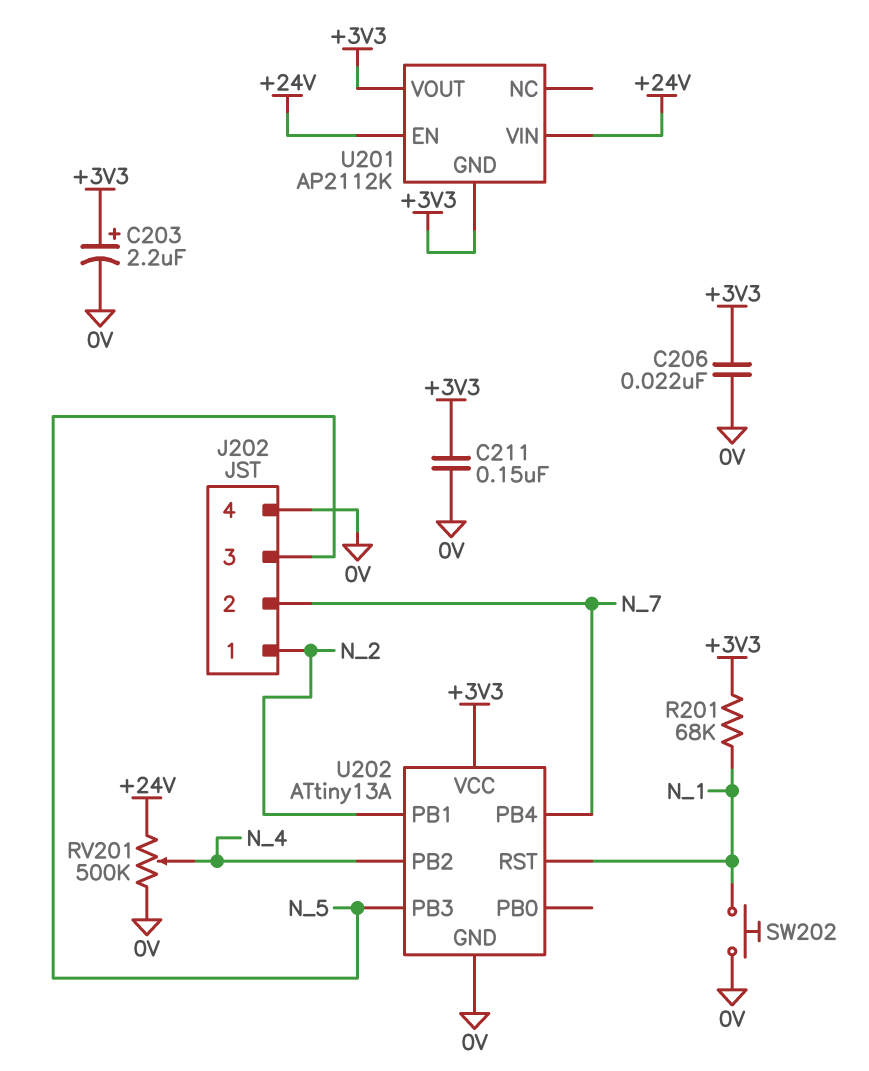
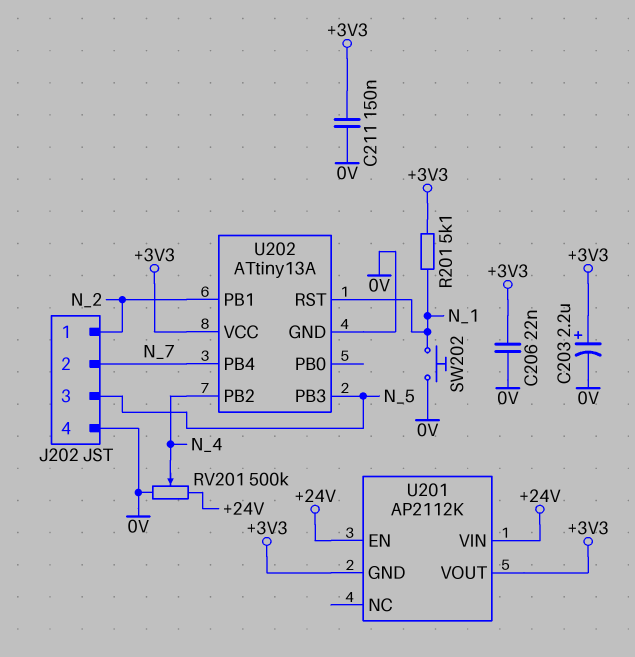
R201: 68k (+3V3, N_1) -> 5.1k (+3V3, N_1)

